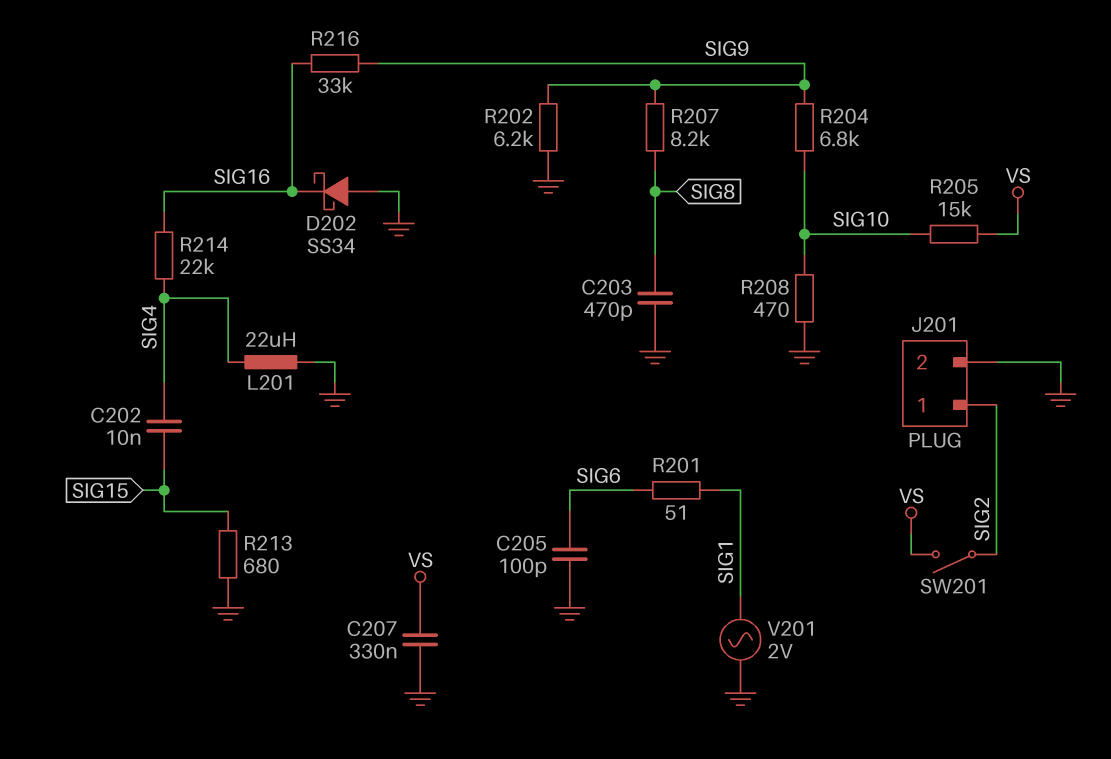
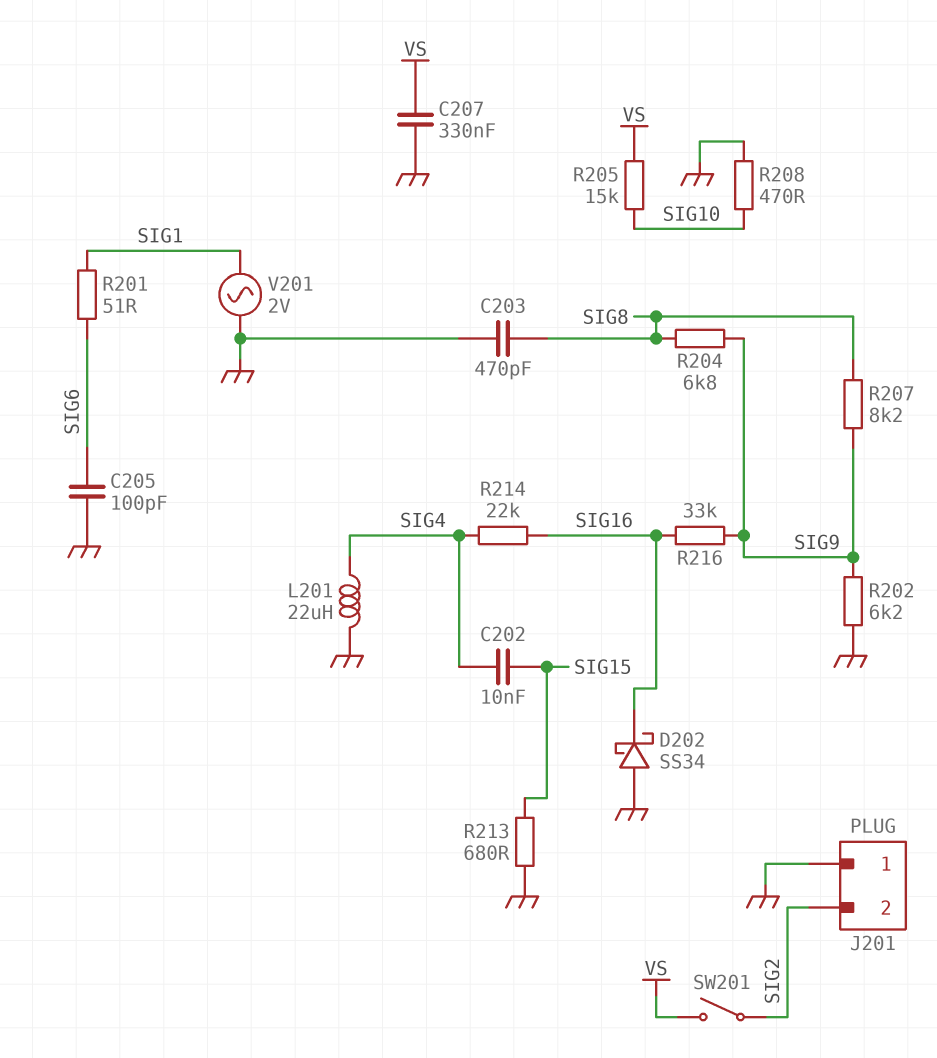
J201 pin 1: SIG2 -> GND
J201 pin 2: GND -> SIG2
R204: 6.8k (SIG9, SIG10) -> 6.8k (SIG8, SIG9)

